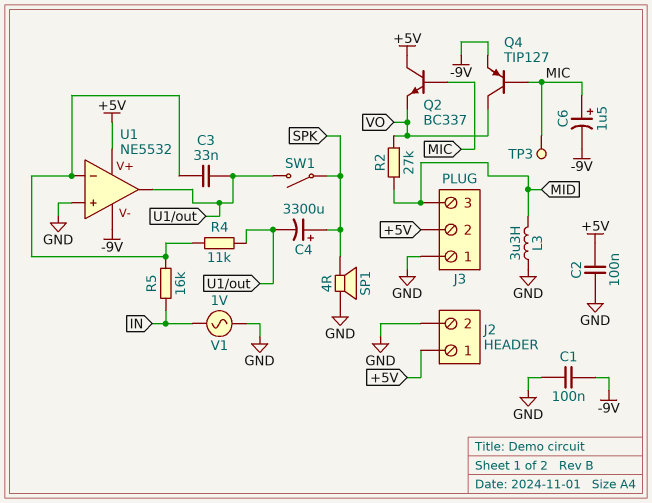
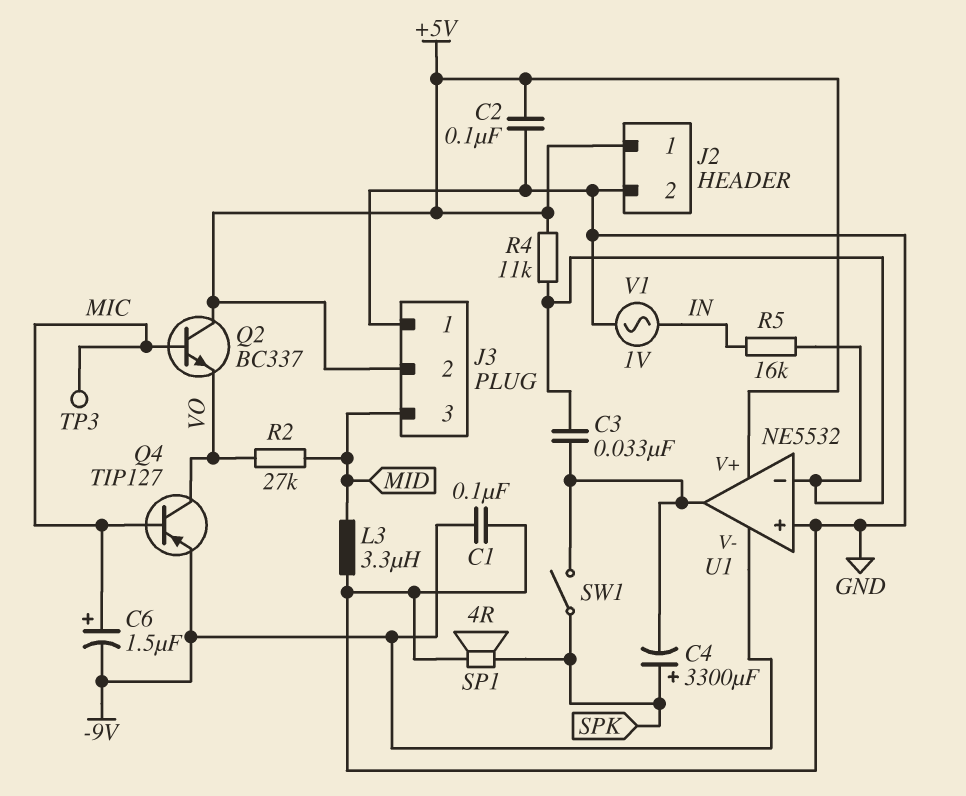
R4: 11k (U1/in-, U1/out) -> 11k (+5V, U1/in-)

